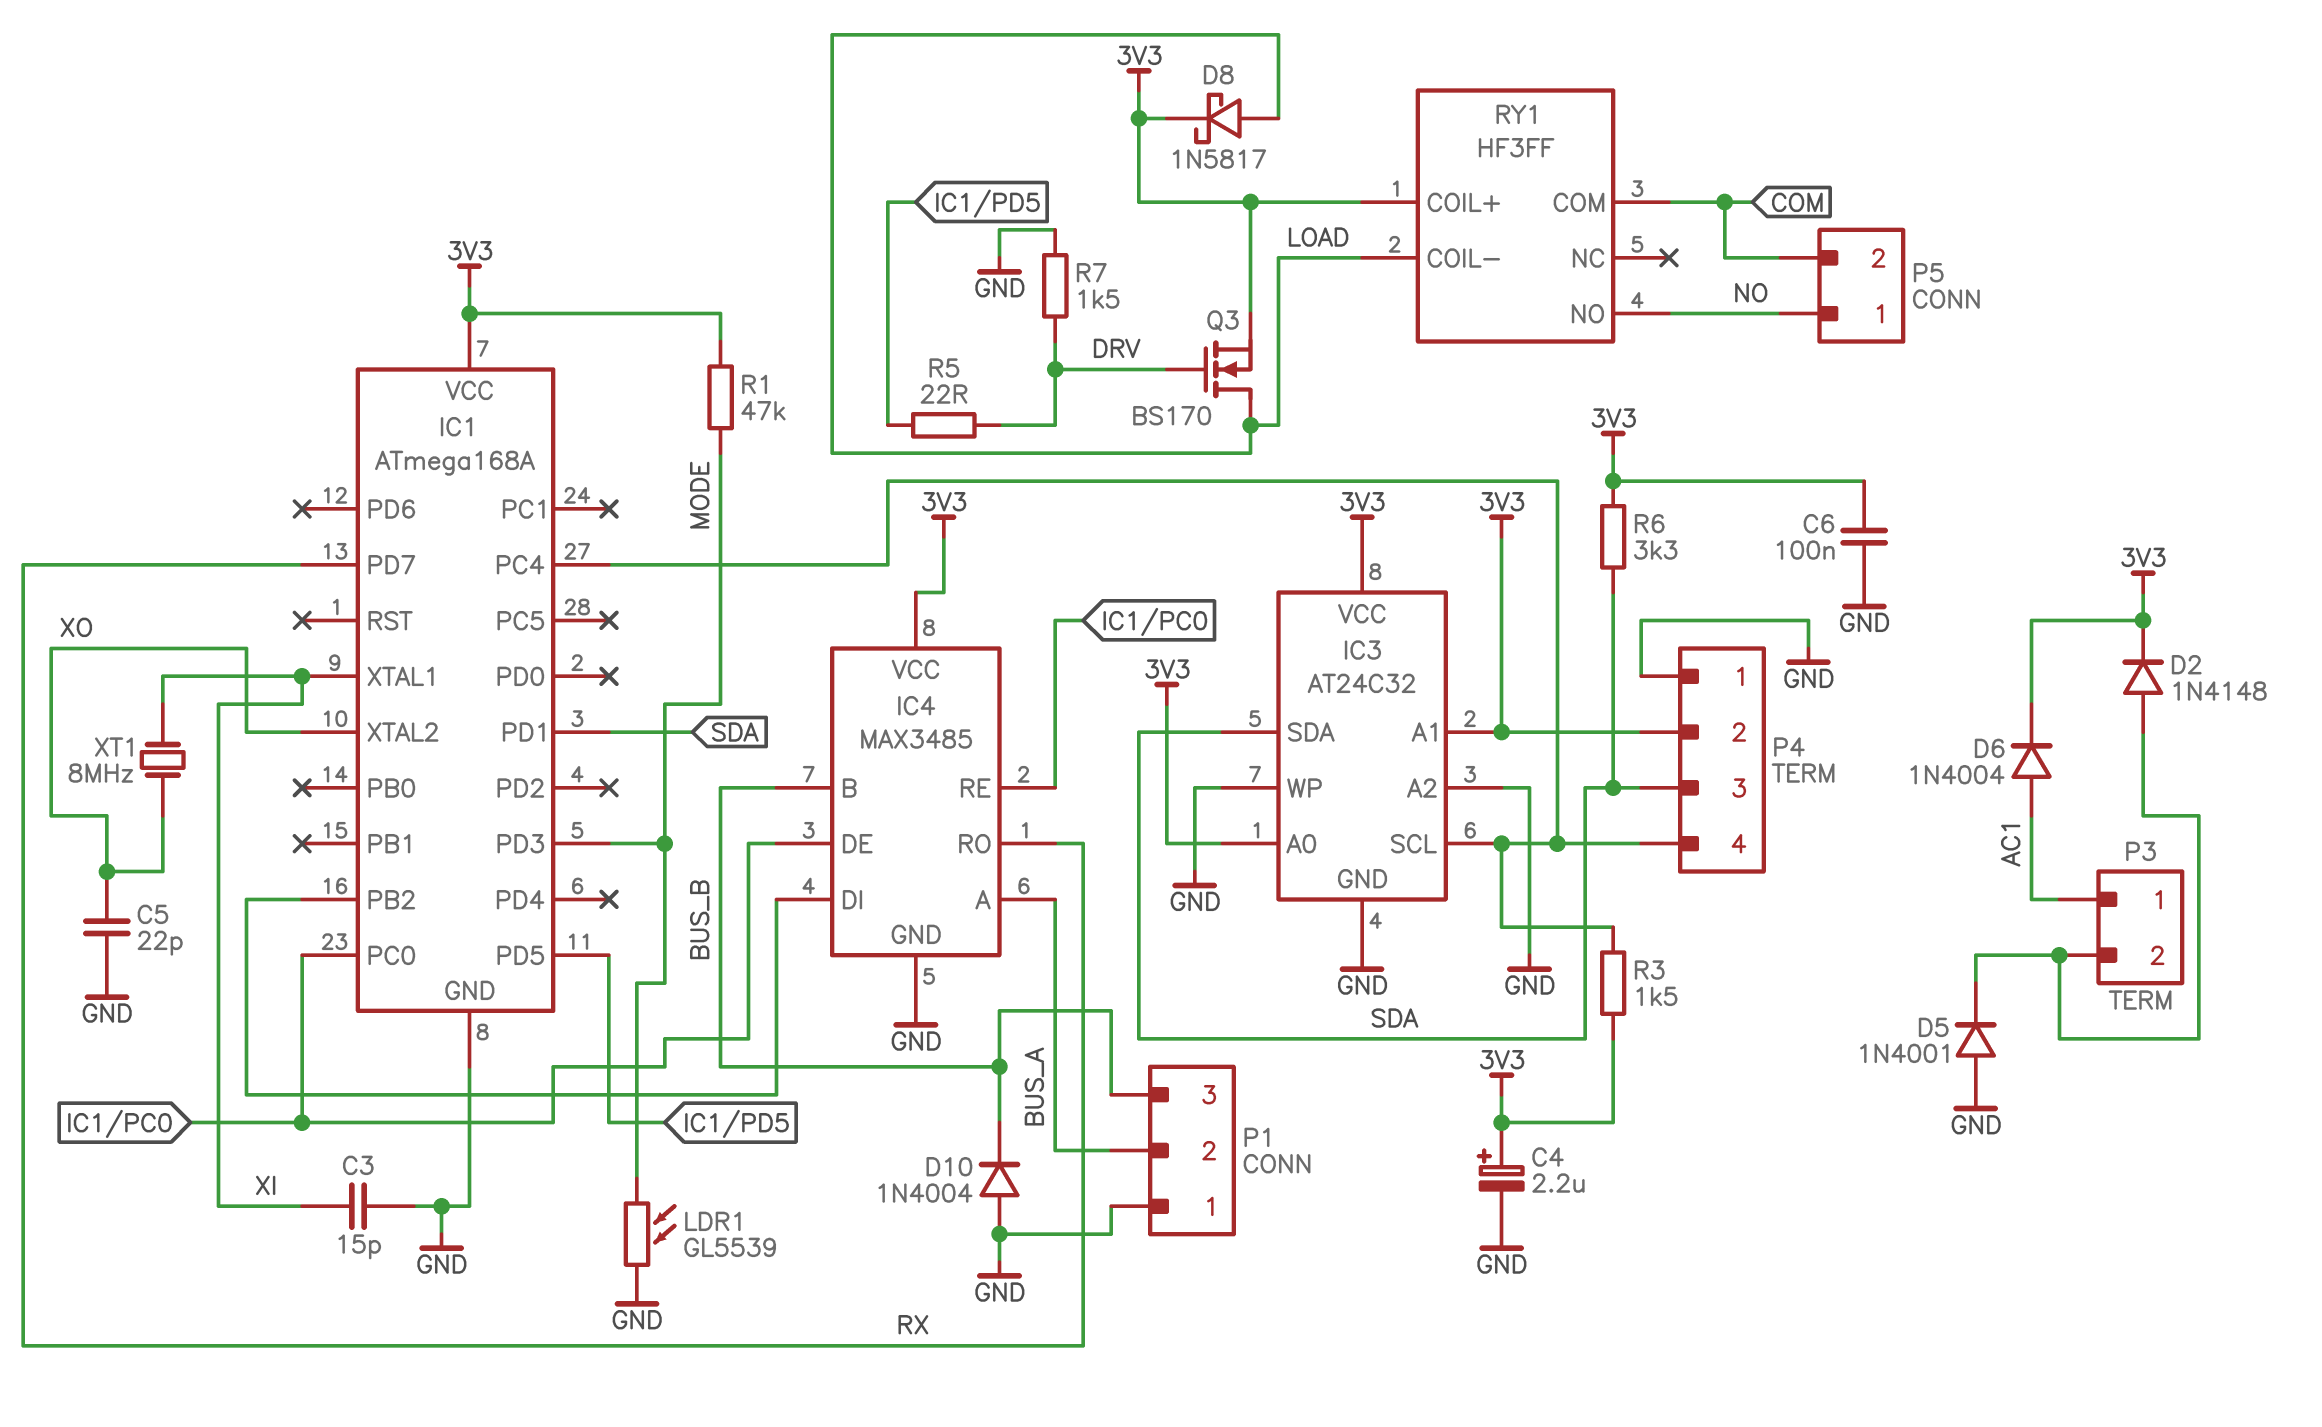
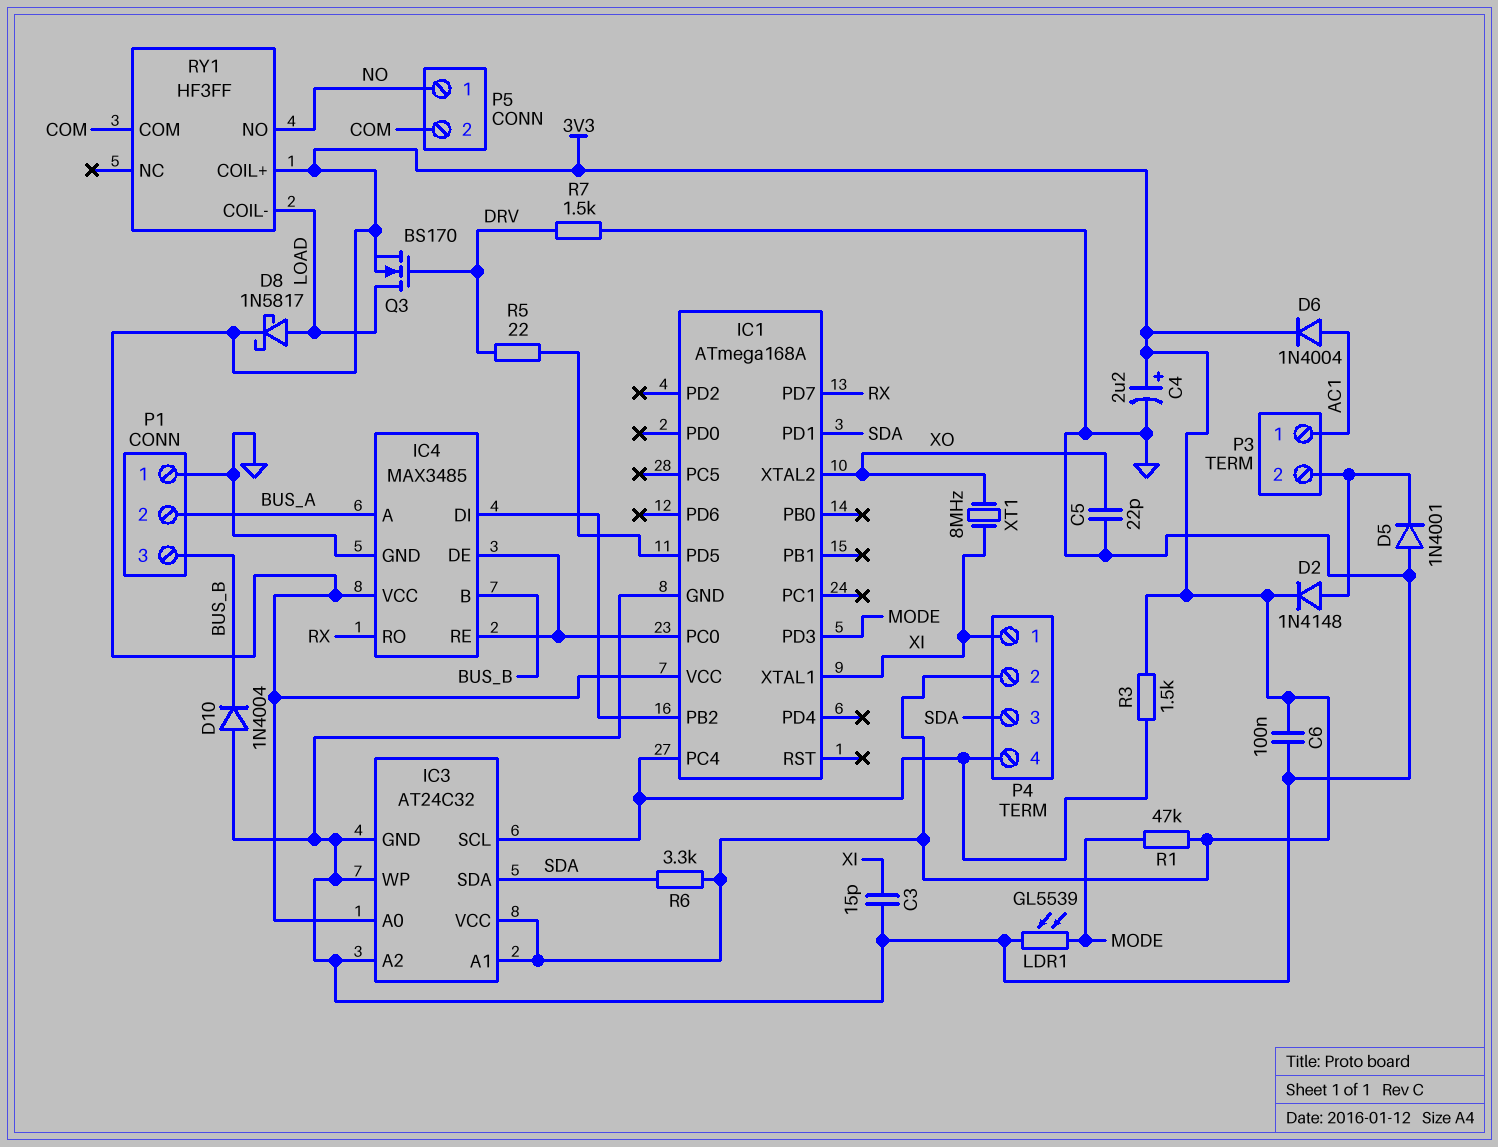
P4 pin 1: GND -> XI

